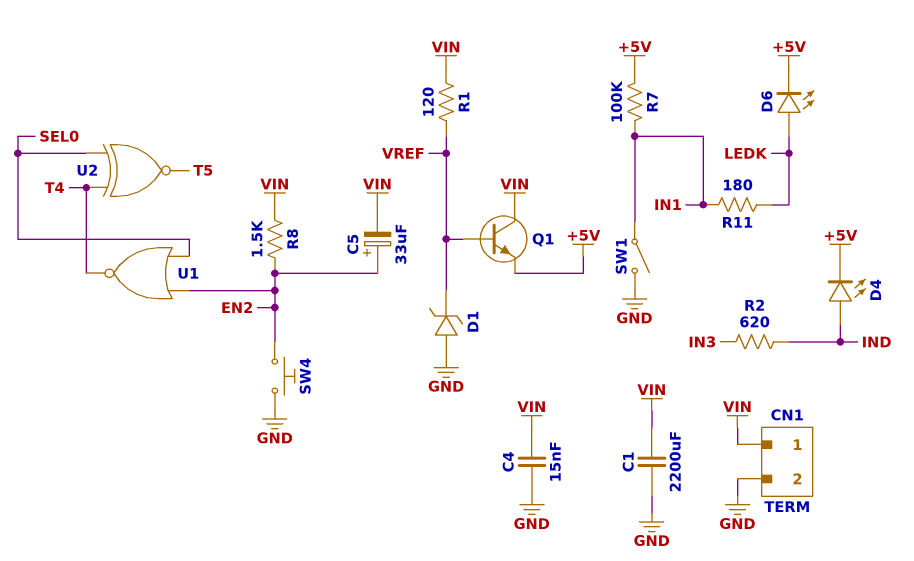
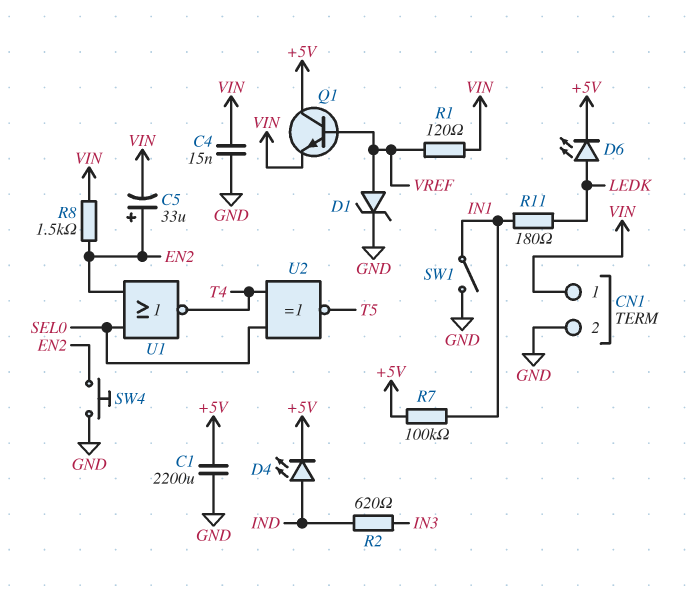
C1: 2200uF (GND, VIN) -> 2200uF (+5V, GND)
D1: zener (A GND, K VREF) -> zener (A VREF, K GND)
Q1: NPN (B VREF, C VIN, E +5V) -> NPN (B VREF, C +5V, E VIN)

